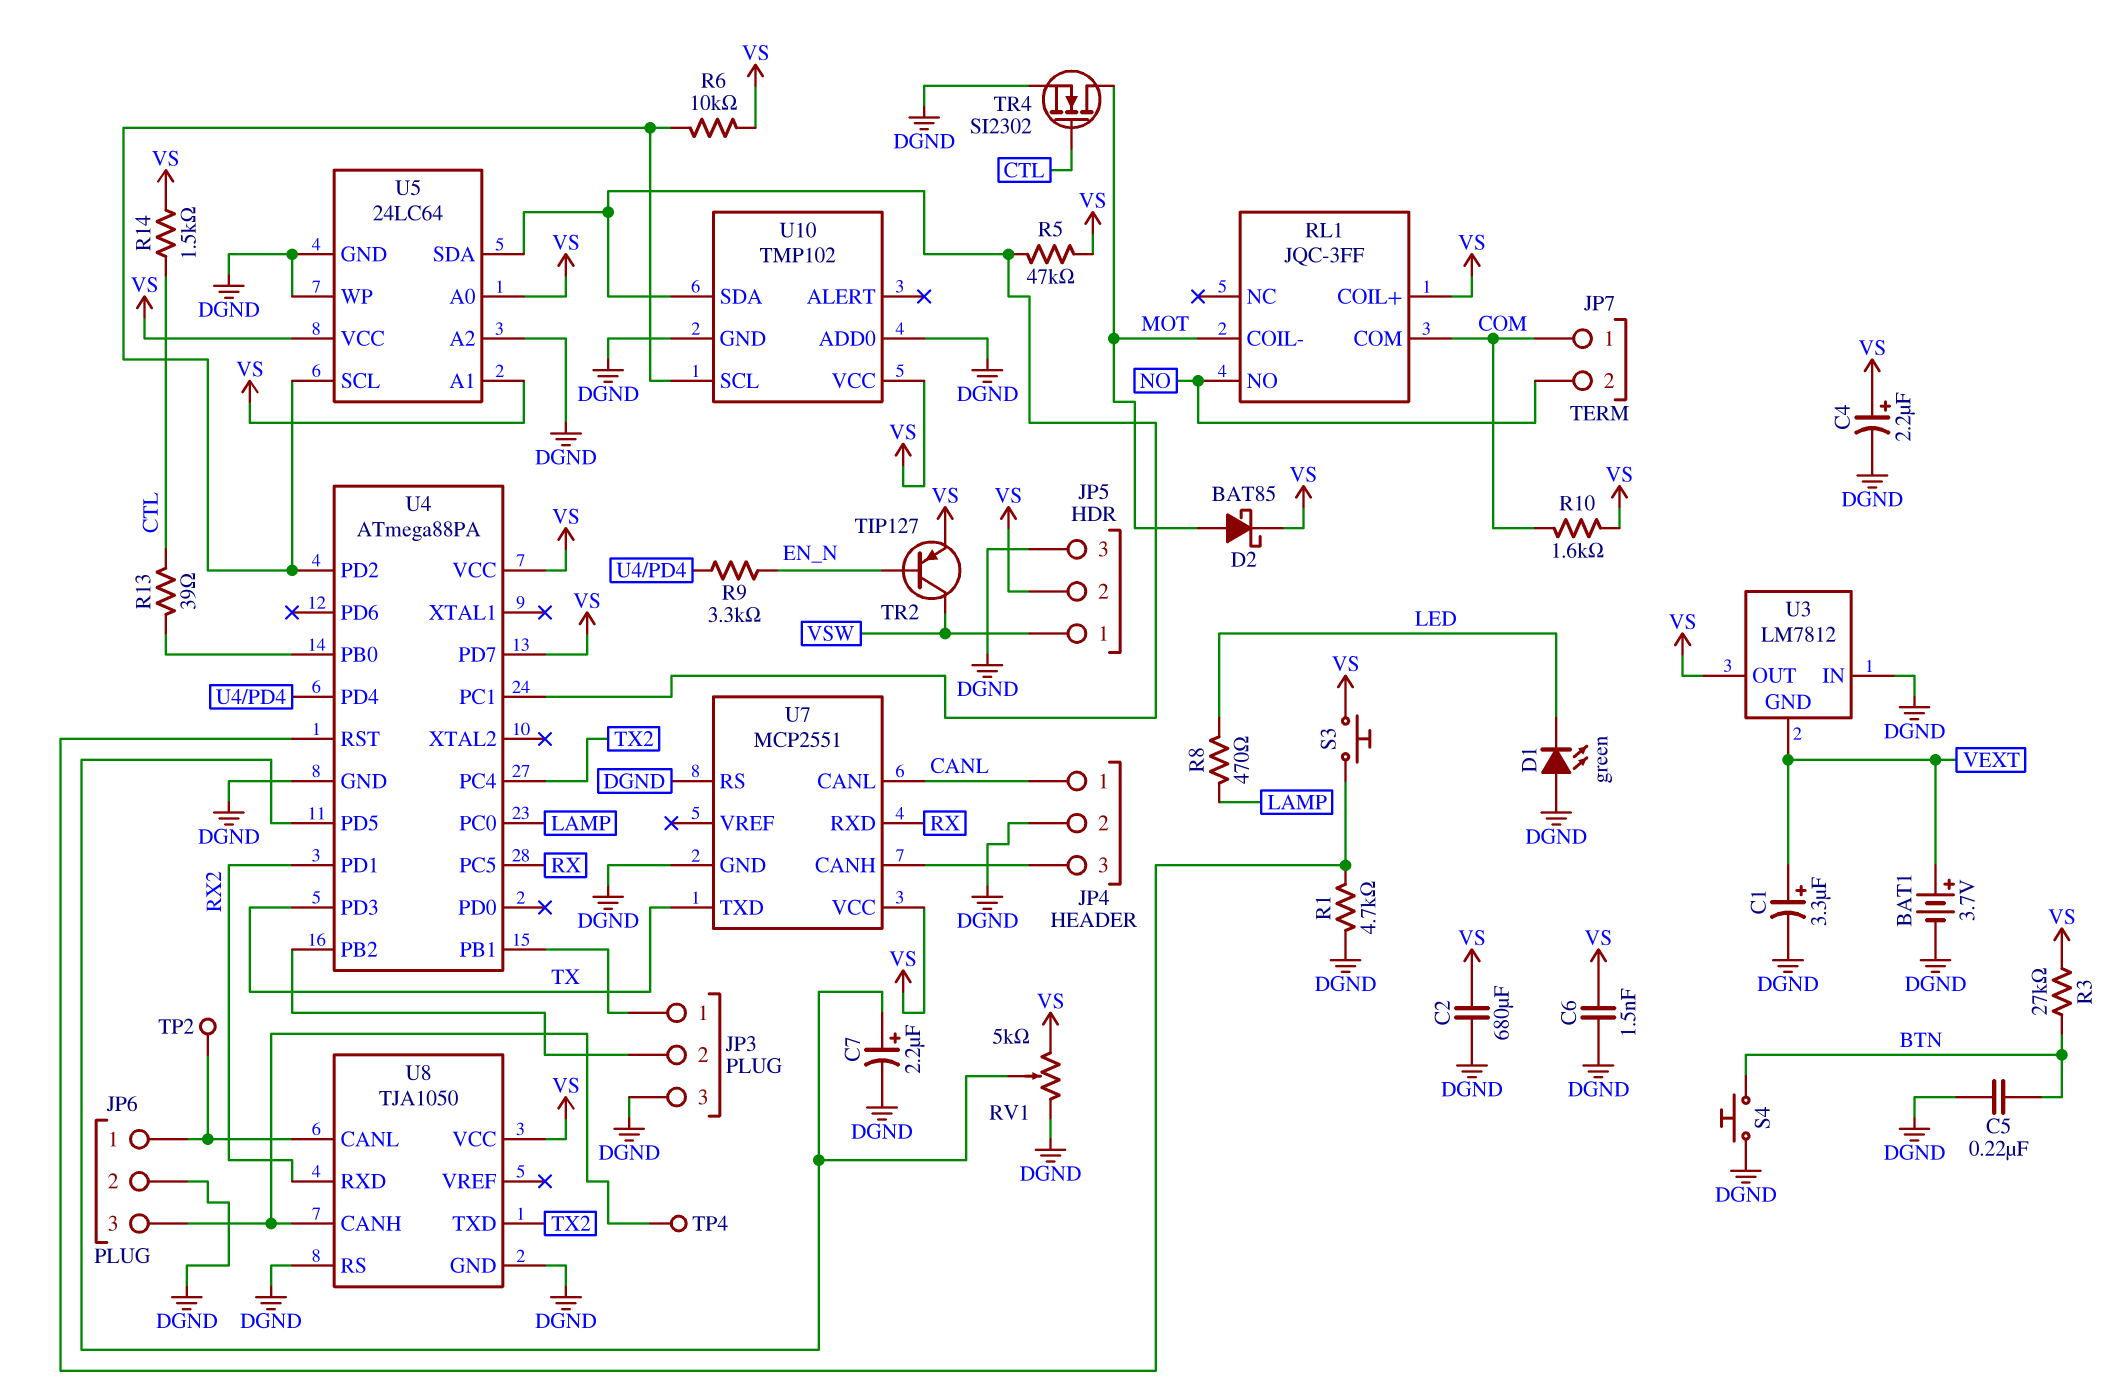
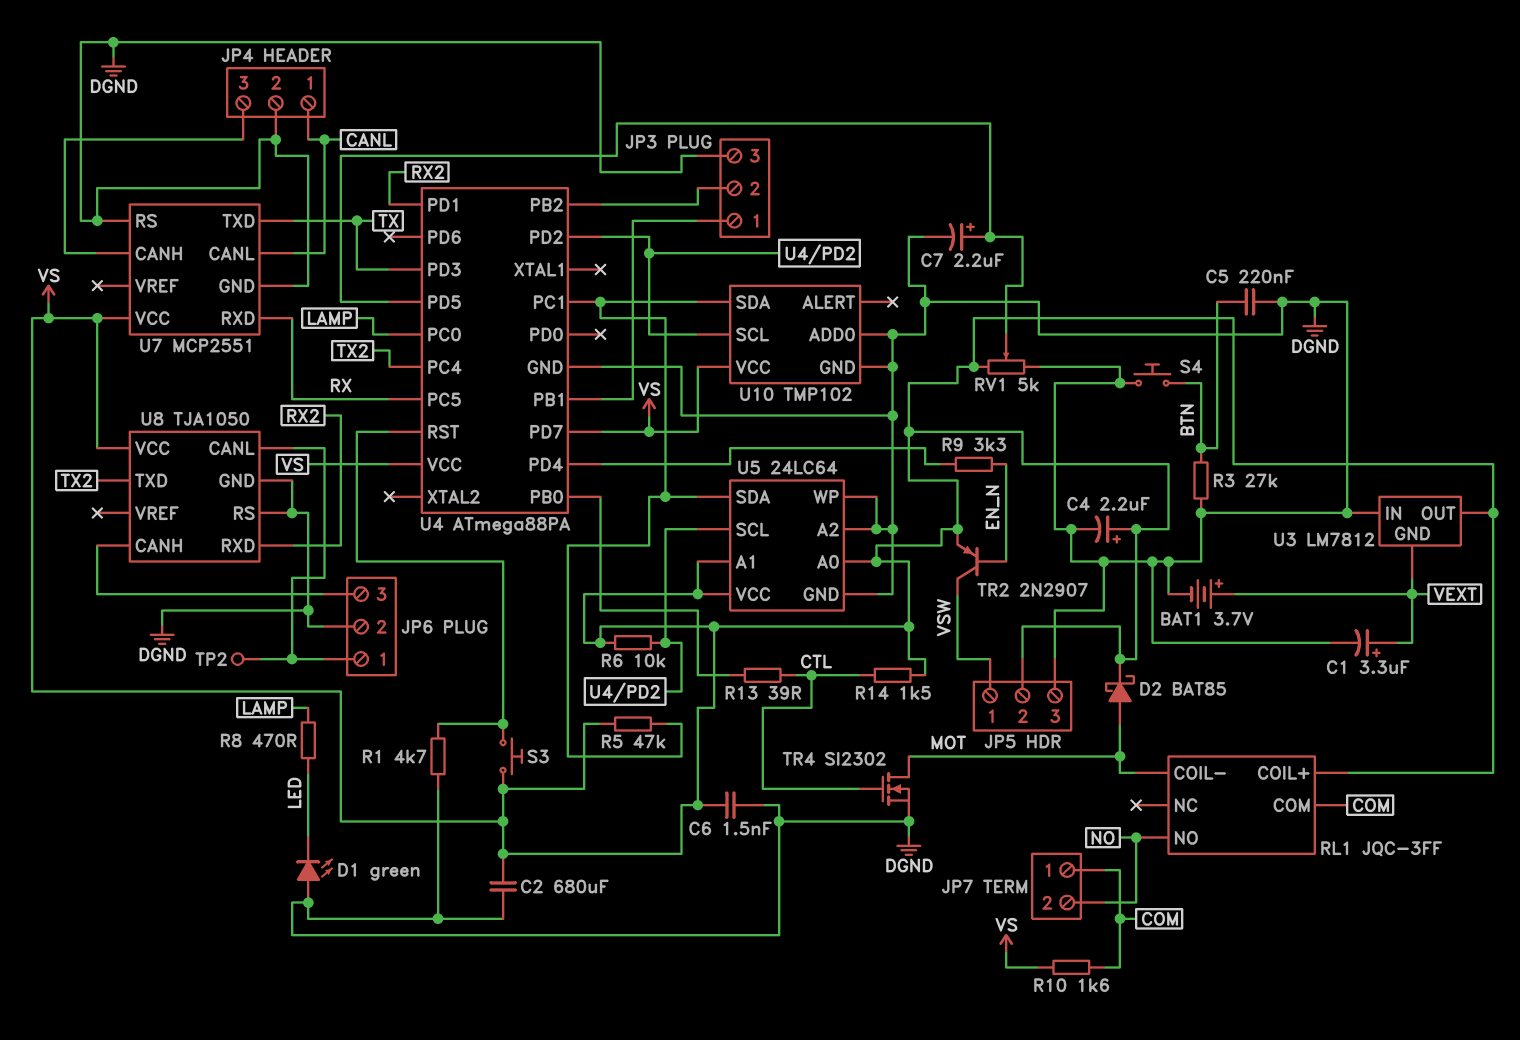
R3: 27k (BTN, VS) -> 27k (BTN, DGND)
TP4: test point (JP6/3) -> none
TR2: PNP TIP127 (B EN_N, C VSW, E VS) -> PNP 2N2907 (B EN_N, C VSW, E VS)

